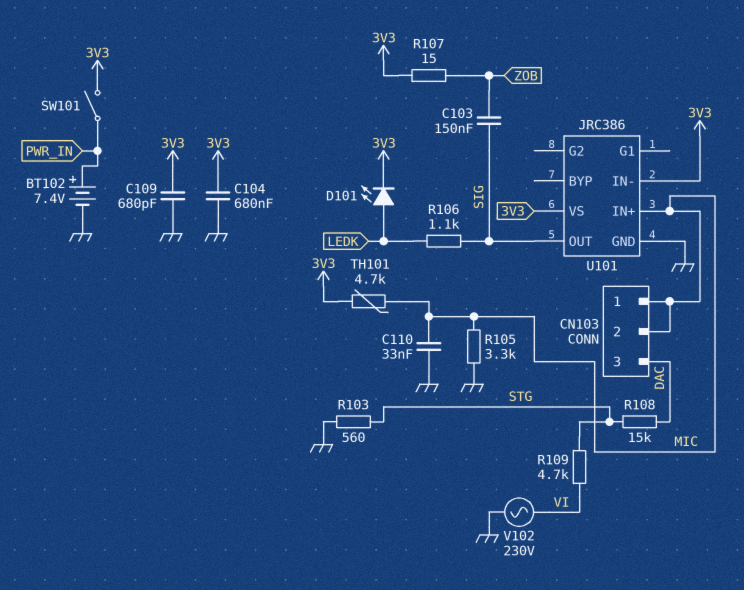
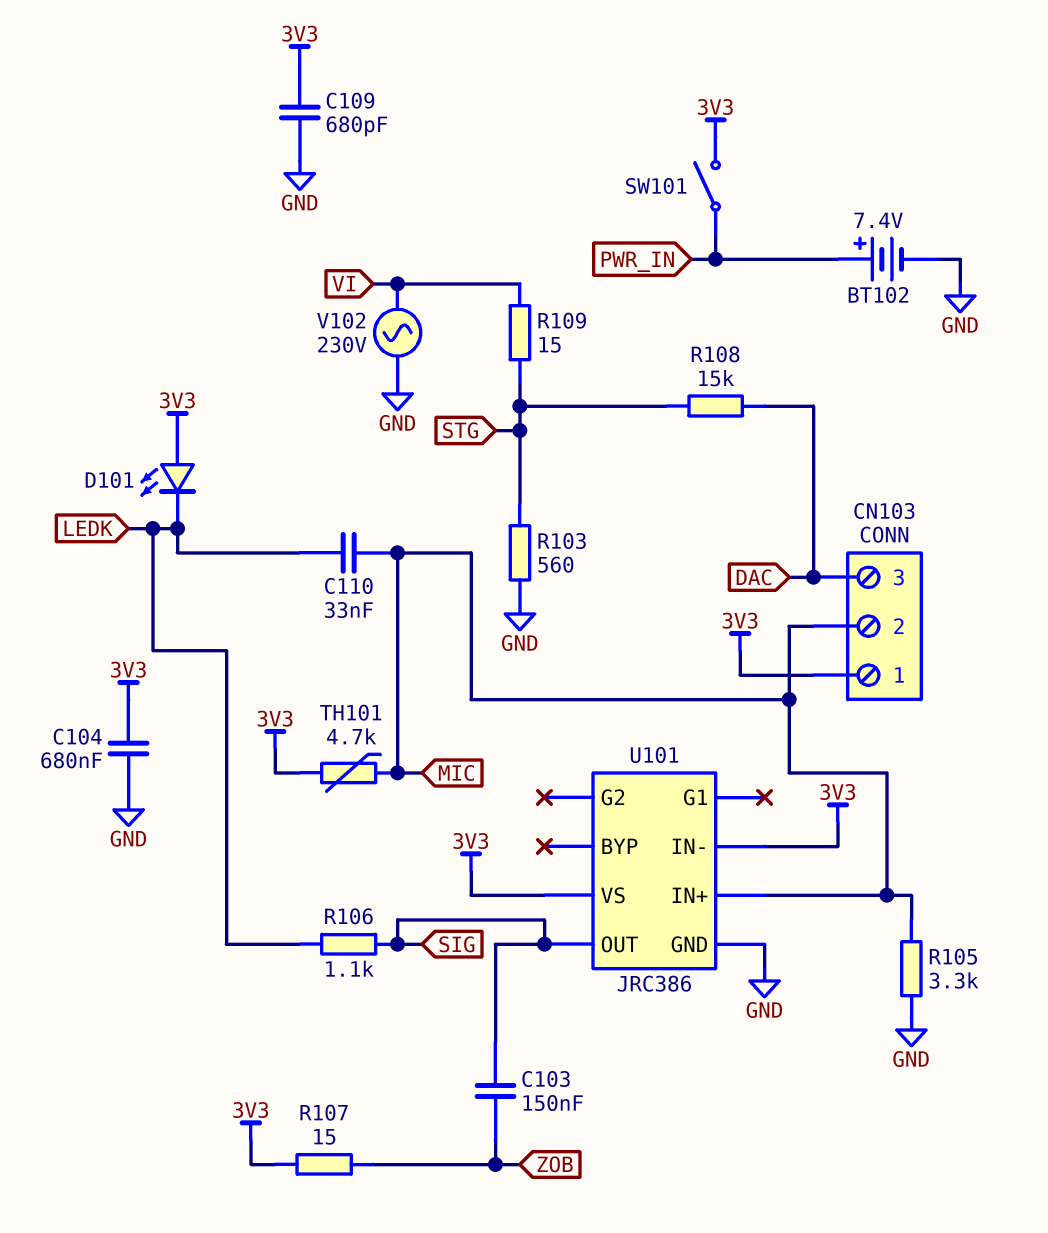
C110: 33nF (GND, MIC) -> 33nF (LEDK, MIC)
CN103 pin 1: MIC -> 3V3
D101: LED (A LEDK, K 3V3) -> LED (A 3V3, K LEDK)
R109: 4.7k (STG, VI) -> 15 (STG, VI)

